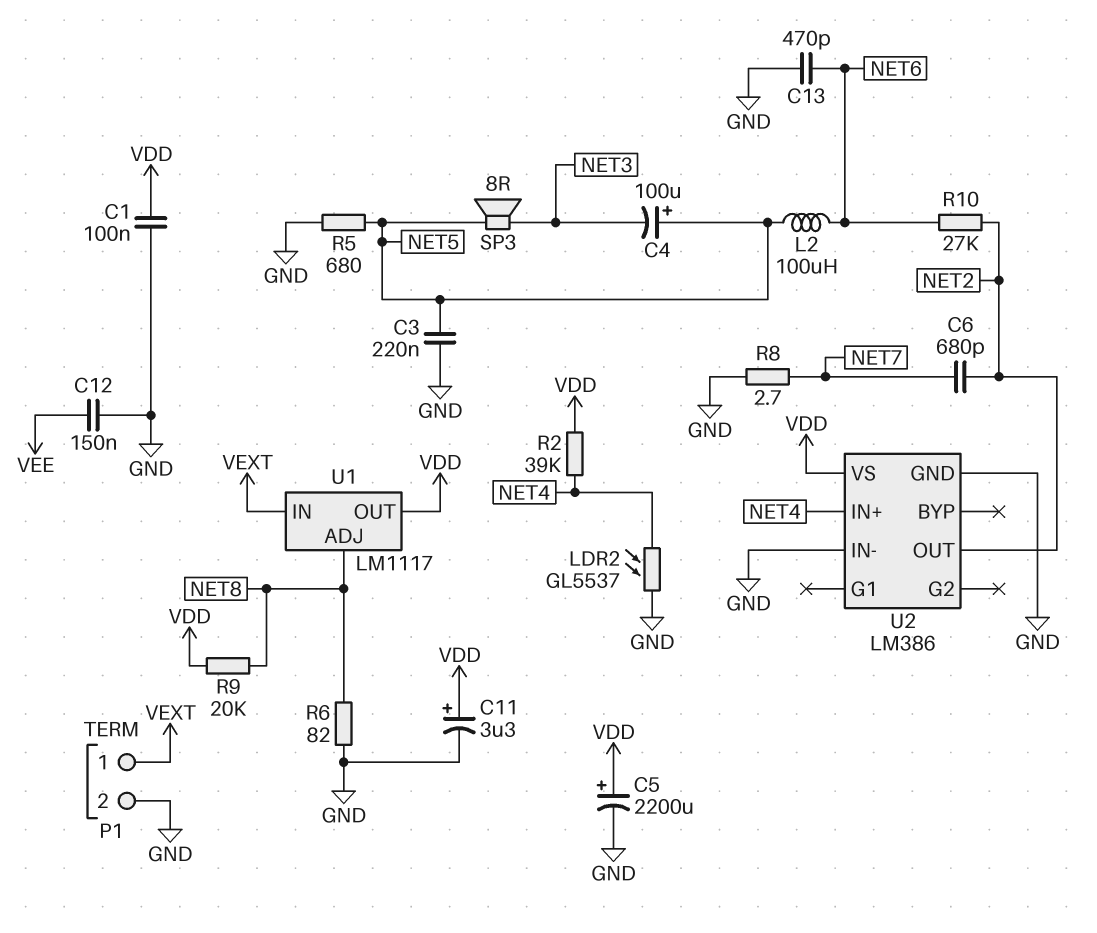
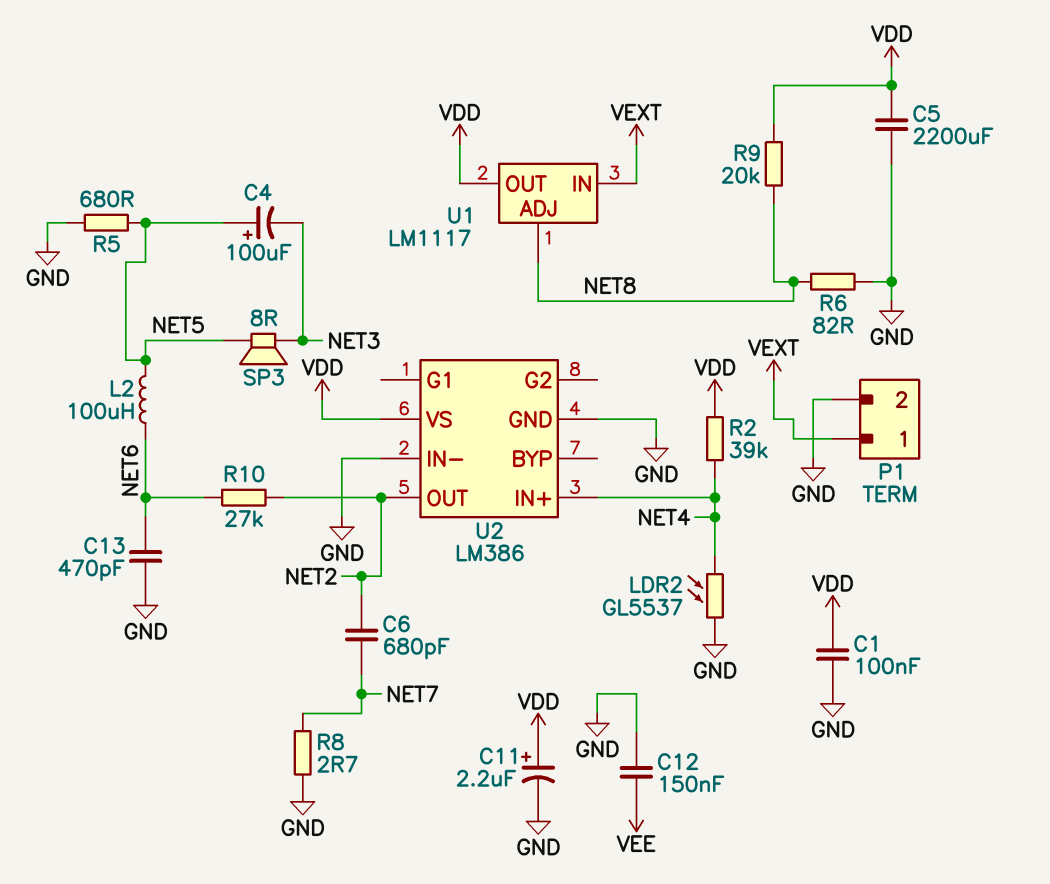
C3: 220nF (GND, NET5) -> none
C5: 2200uF (plus VDD, minus GND) -> 2200uF (GND, VDD)
C11: 3.3uF (plus VDD, minus GND) -> 2.2uF (plus VDD, minus GND)

